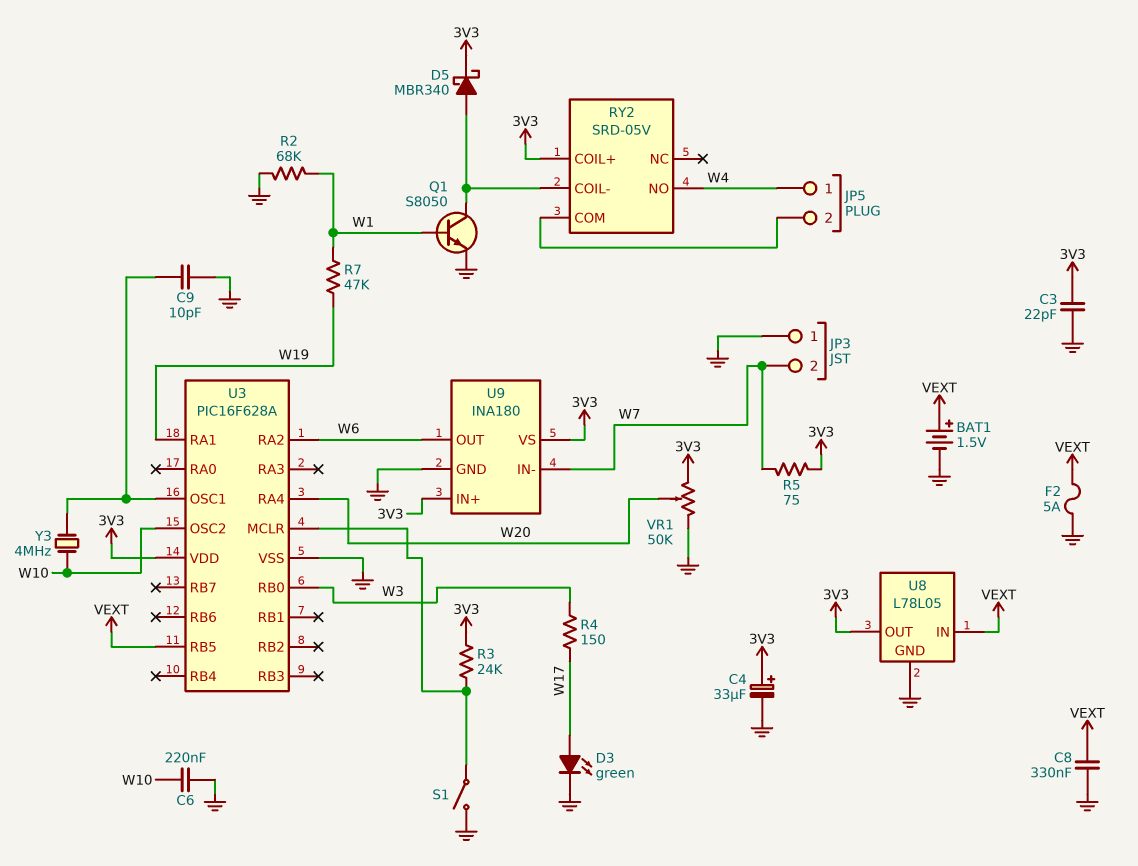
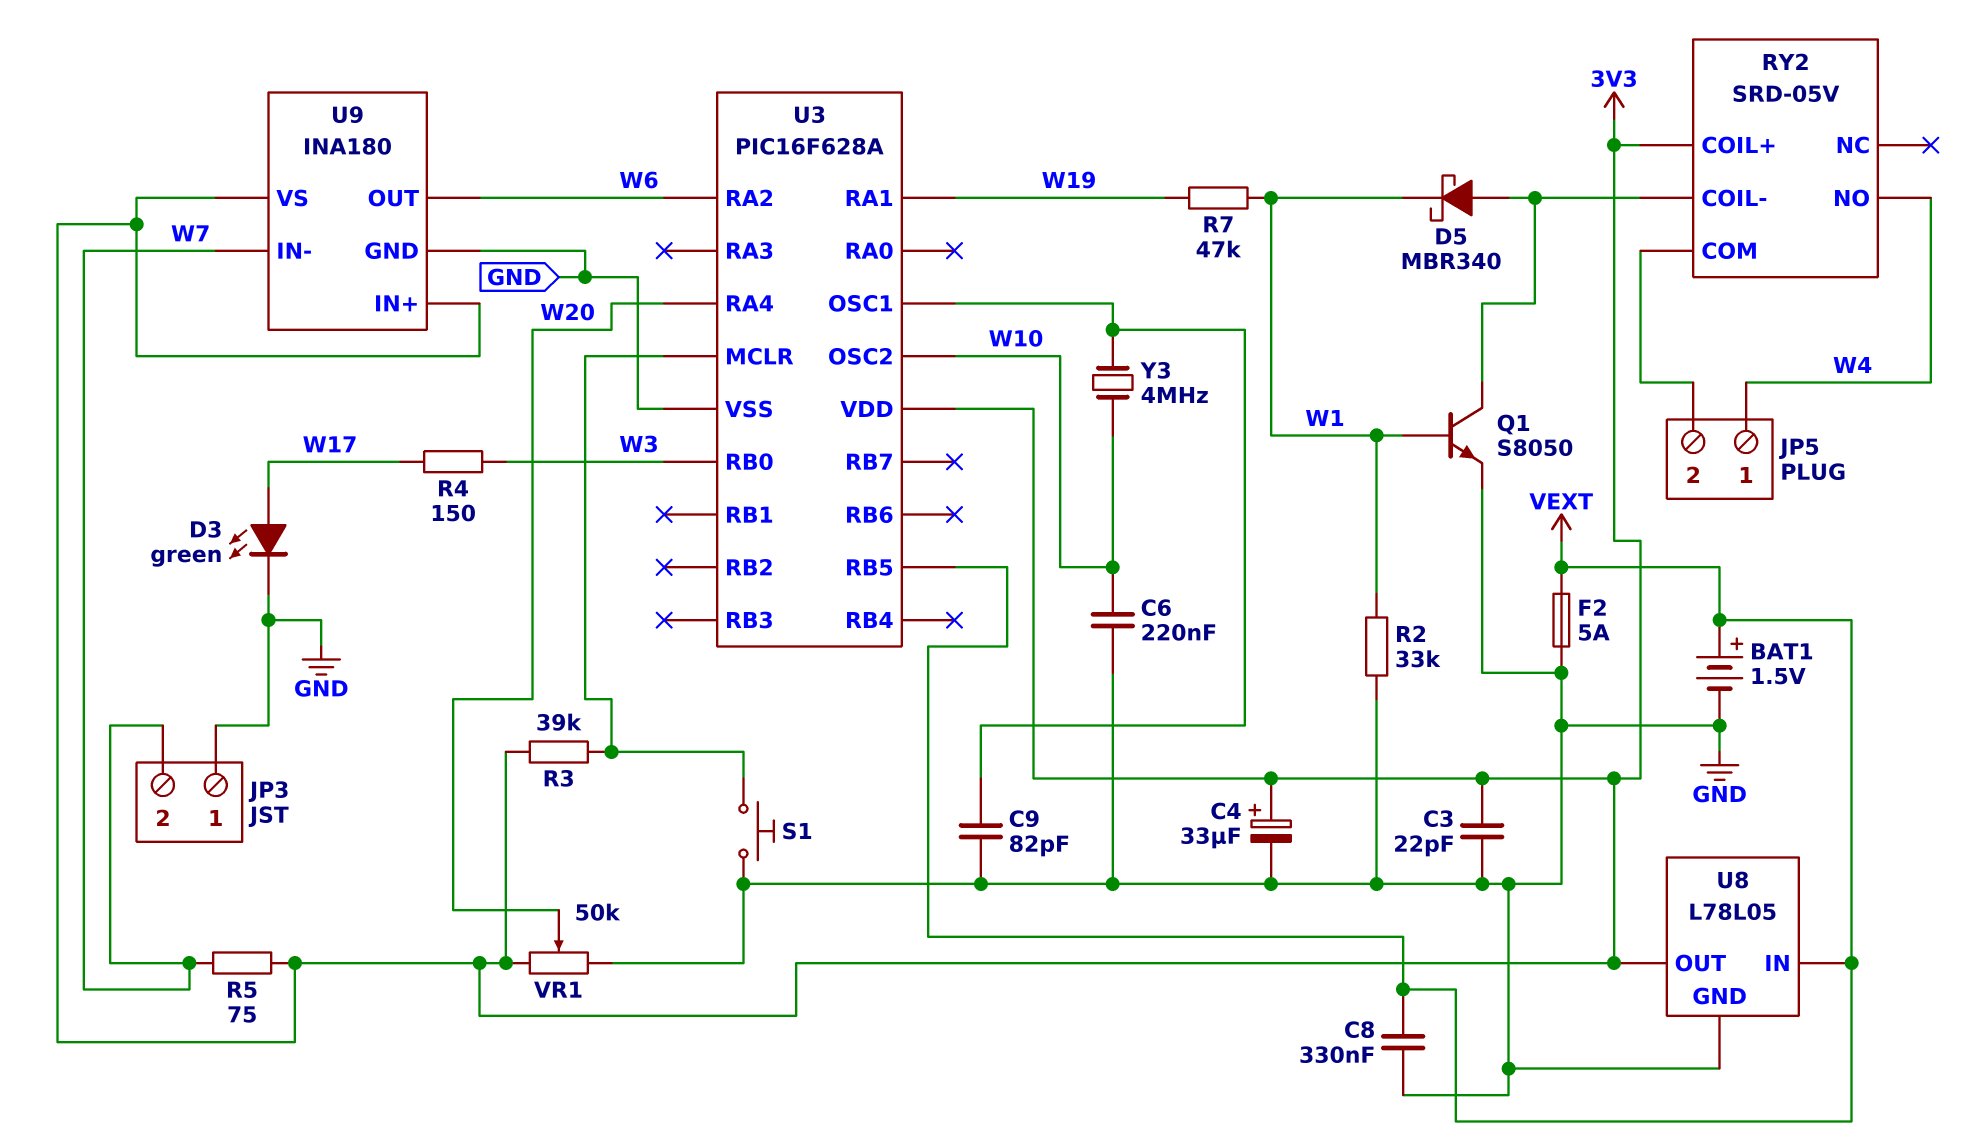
C9: 10pF (GND, U3/OSC1) -> 82pF (GND, U3/OSC1)
D5: schottky MBR340 (A RY2/COIL-, K 3V3) -> schottky MBR340 (A RY2/COIL-, K W1)
R2: 68k (GND, W1) -> 33k (GND, W1)
R3: 24k (3V3, U3/MCLR) -> 39k (3V3, U3/MCLR)
S1: switch (GND, U3/MCLR) -> button (GND, U3/MCLR)

